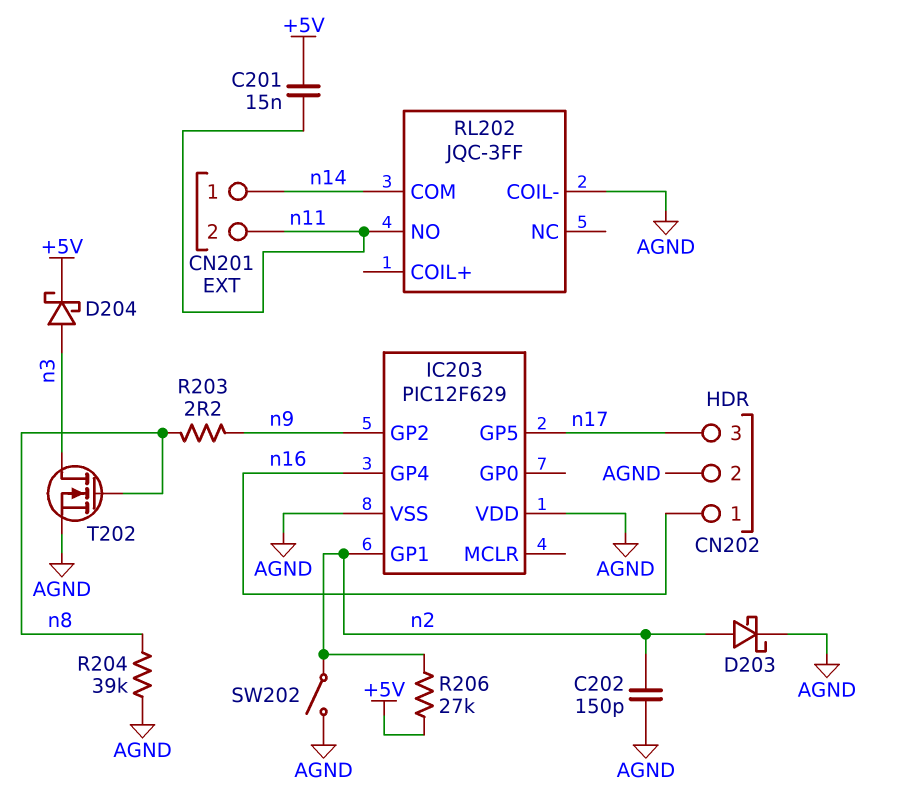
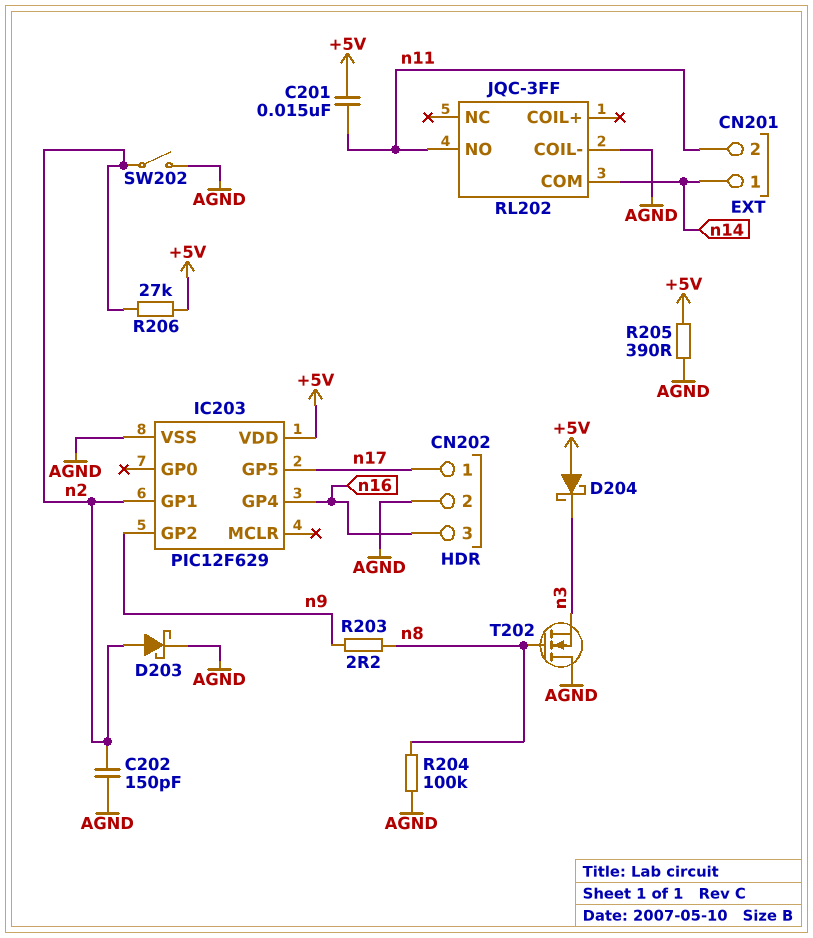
CN202 pin 1: n16 -> n17
CN202 pin 3: n17 -> n16
D204: schottky (A n3, K +5V) -> schottky (A +5V, K n3)
IC203 pin VDD: AGND -> +5V
R204: 39k (AGND, n8) -> 100k (AGND, n8)
R205: none -> 390 (+5V, AGND)
T202: NMOS (G n8, D n3, S AGND) -> NMOS (G n8, D AGND, S n3)

